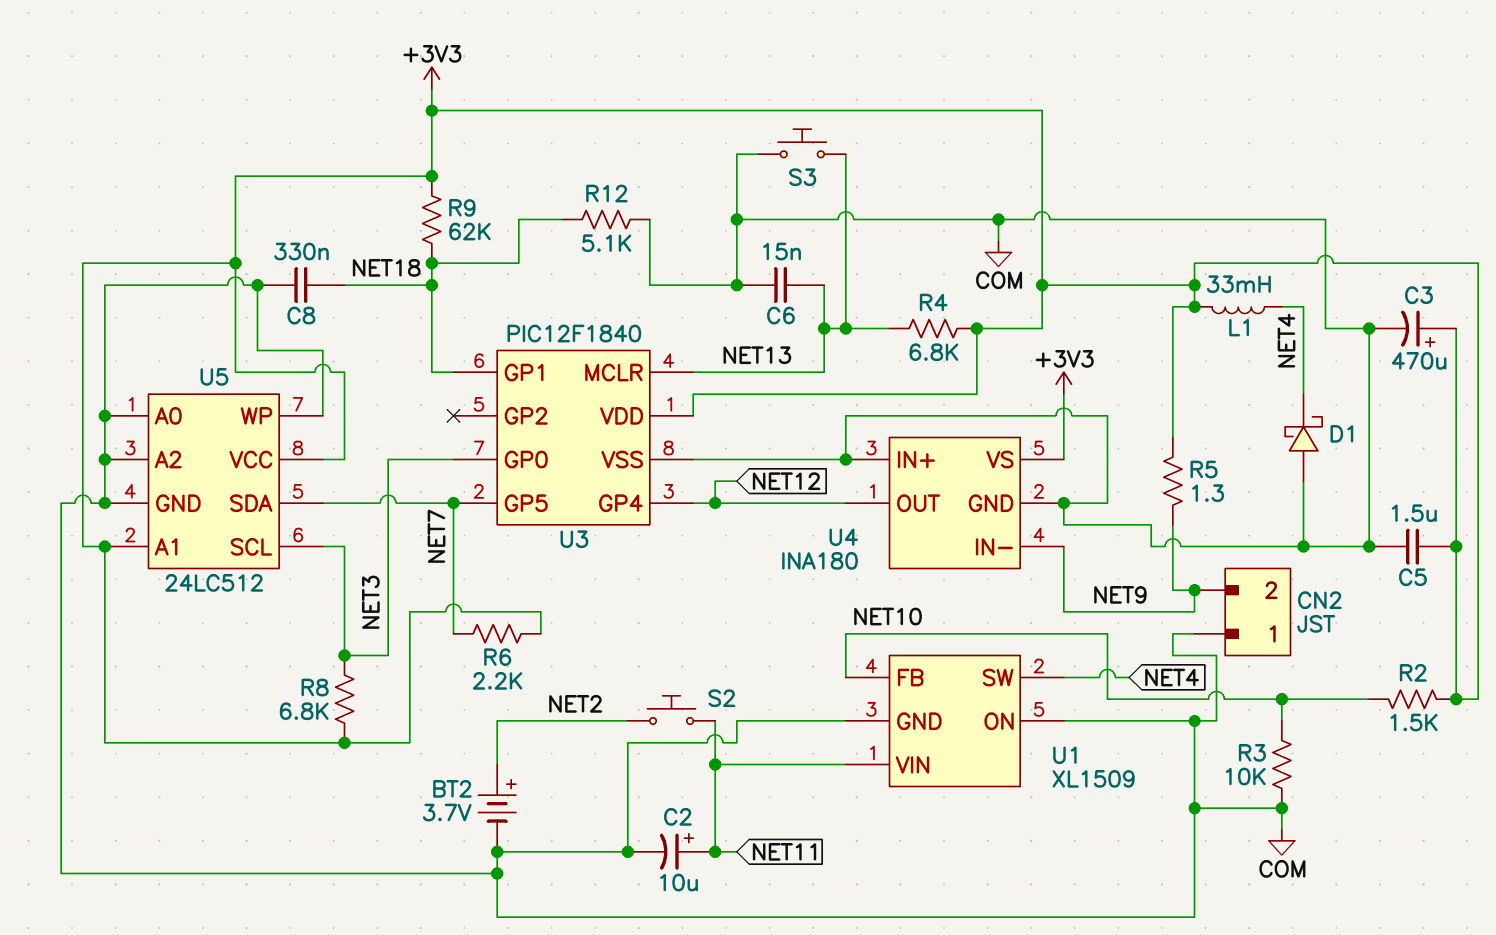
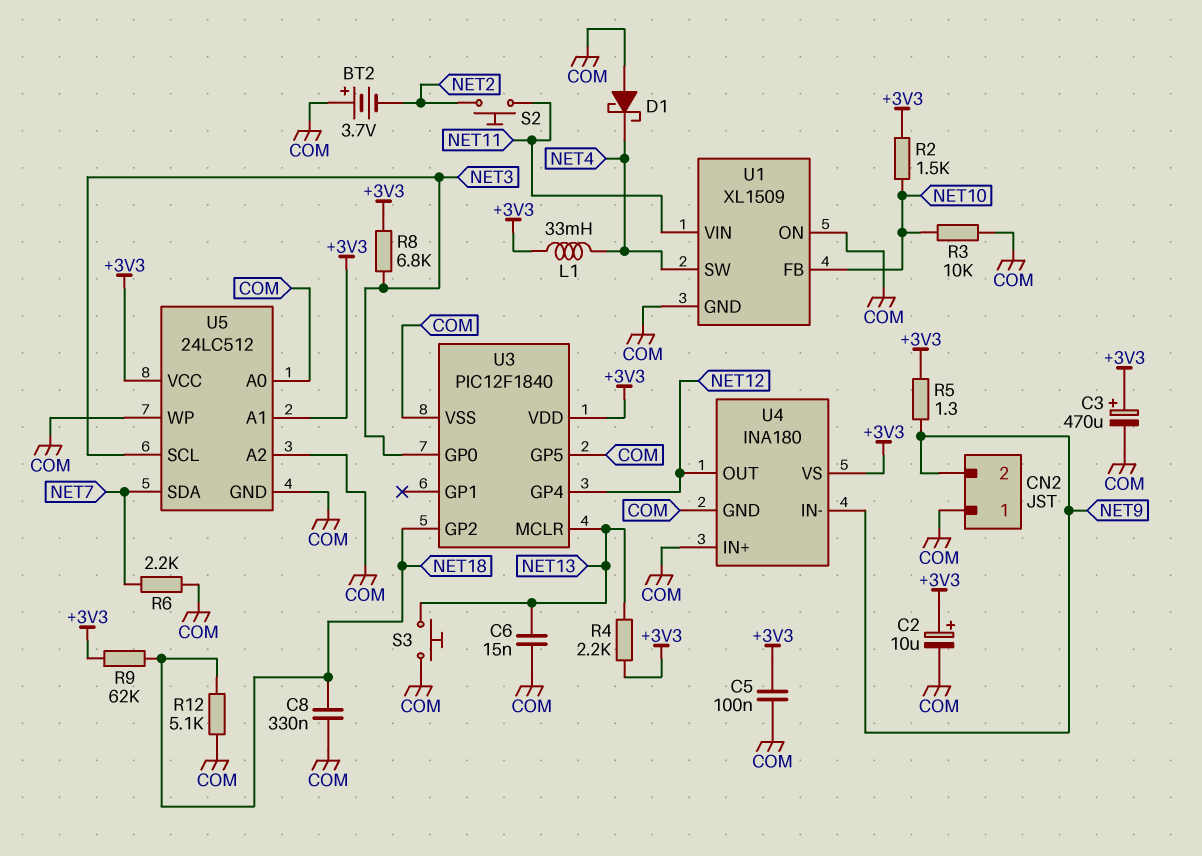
BT2: 3.7V (plus NET2, minus COM) -> 3.7V (plus COM, minus NET2)
C2: 10uF (plus NET11, minus COM) -> 10uF (plus +3V3, minus COM)
C5: 1.5uF (+3V3, COM) -> 100nF (+3V3, COM)
R4: 6.8k (+3V3, NET13) -> 2.2k (+3V3, NET13)
R6: 2.2k (+3V3, NET7) -> 2.2k (COM, NET7)
U3 pin GP1: NET18 -> none
U3 pin GP2: none -> NET18
U3 pin GP5: NET7 -> COM

